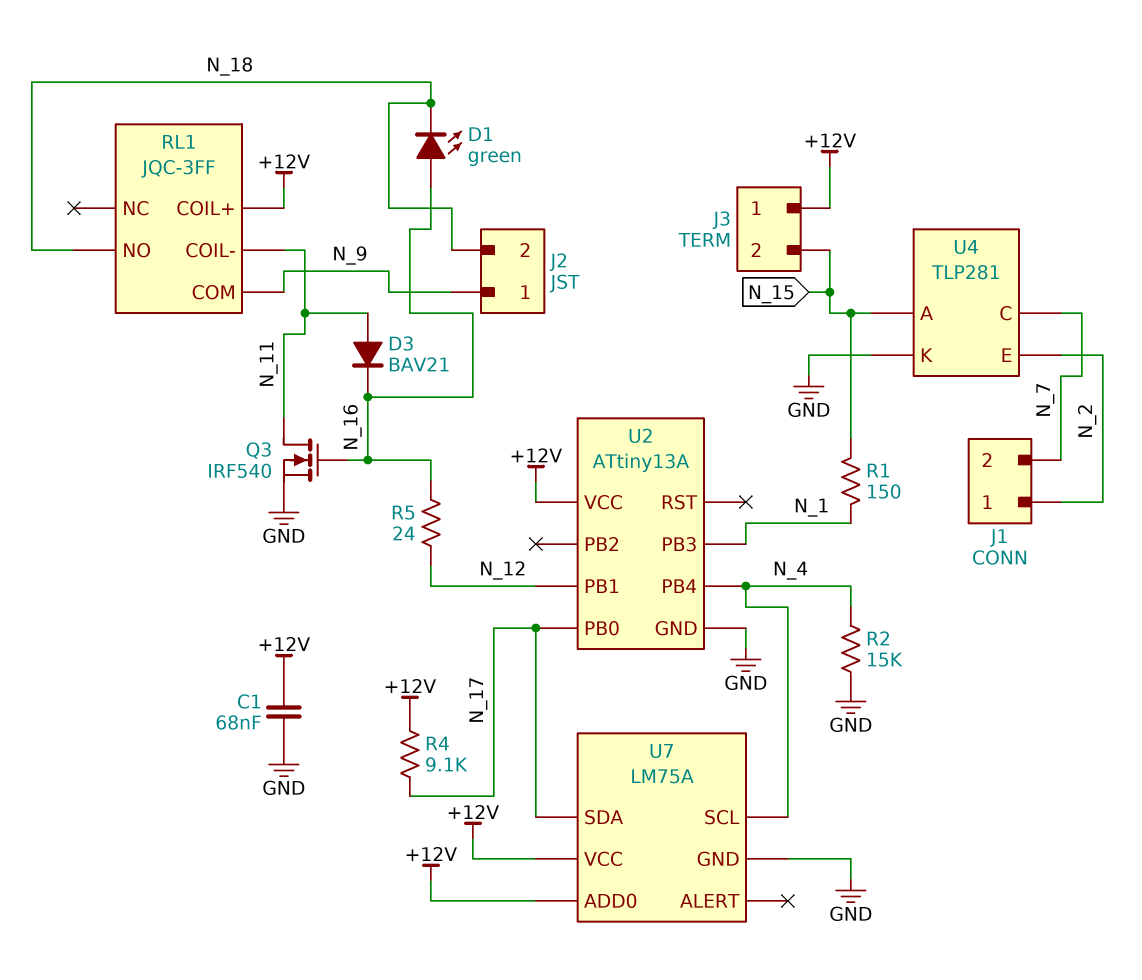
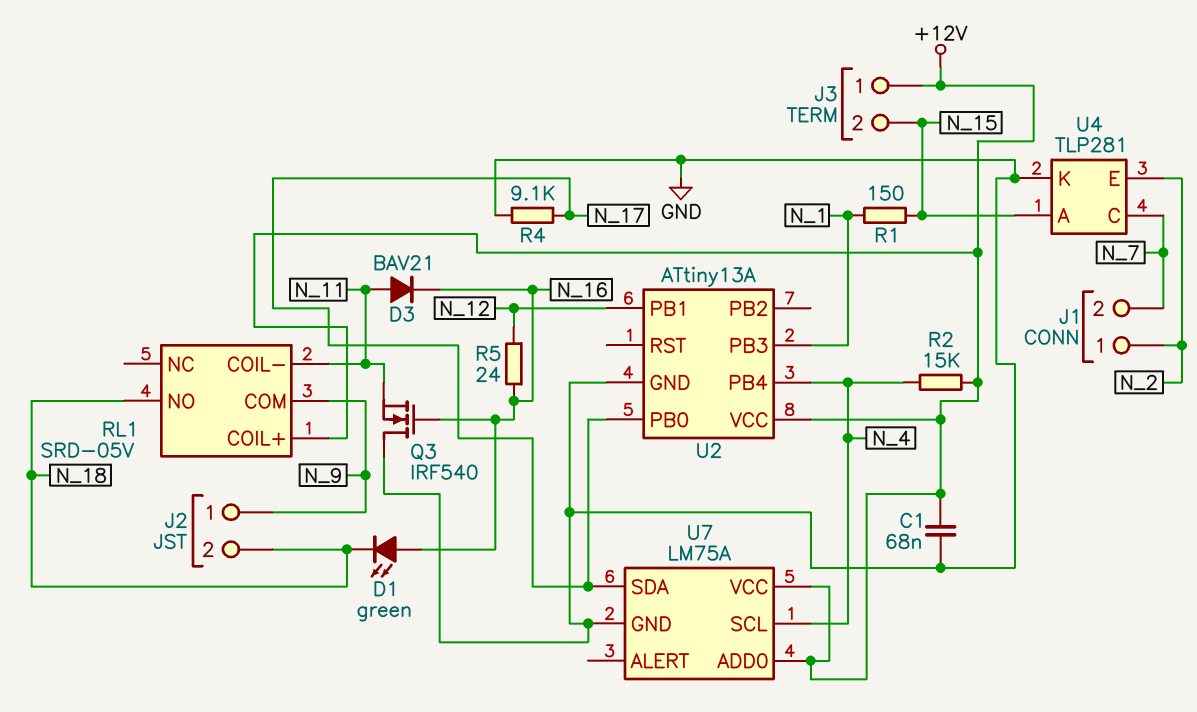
Q3: NMOS IRF540 (G N_16, D N_11, S GND) -> NMOS IRF540 (G N_16, D GND, S N_11)
R2: 15k (GND, N_4) -> 15k (+12V, N_4)
R4: 9.1k (+12V, N_17) -> 9.1k (GND, N_17)
RL1: JQC-3FF -> SRD-05V

